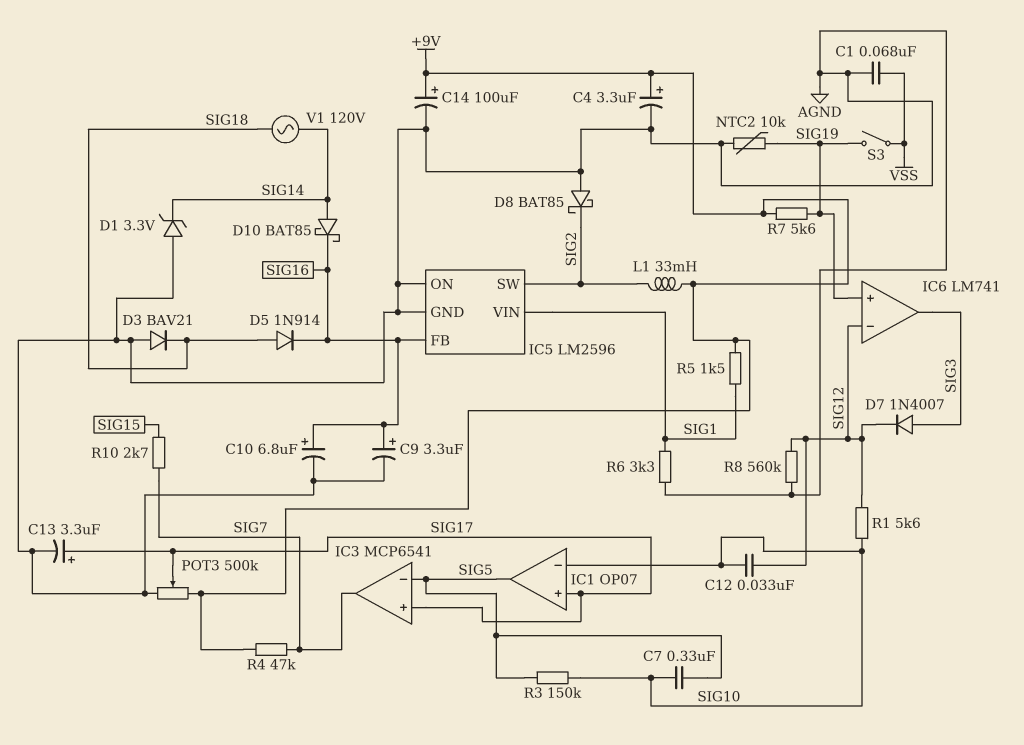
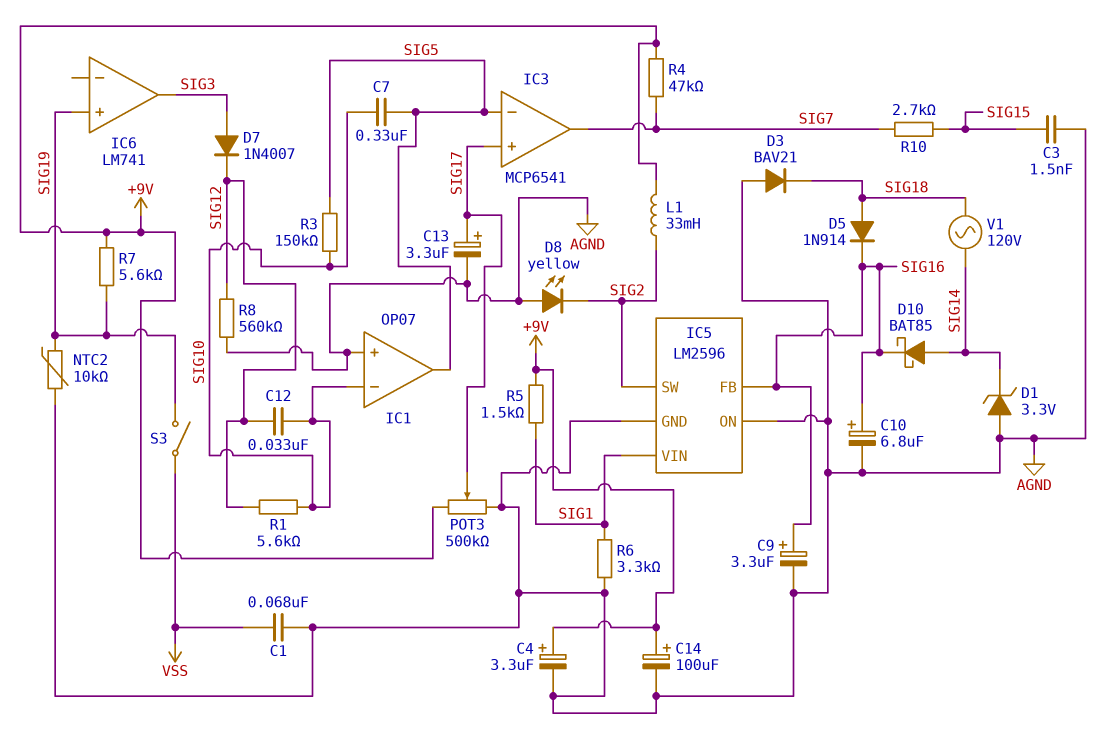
C3: none -> 1.5nF (AGND, SIG15)
D8: schottky BAT85 (A AGND, K SIG2) -> LED yellow (A AGND, K SIG2)
IC1 pin in+: SIG17 -> AGND
IC6 pin in-: SIG12 -> none

